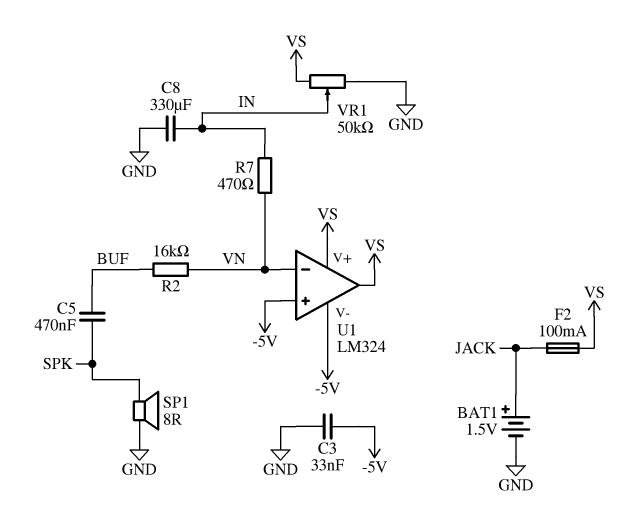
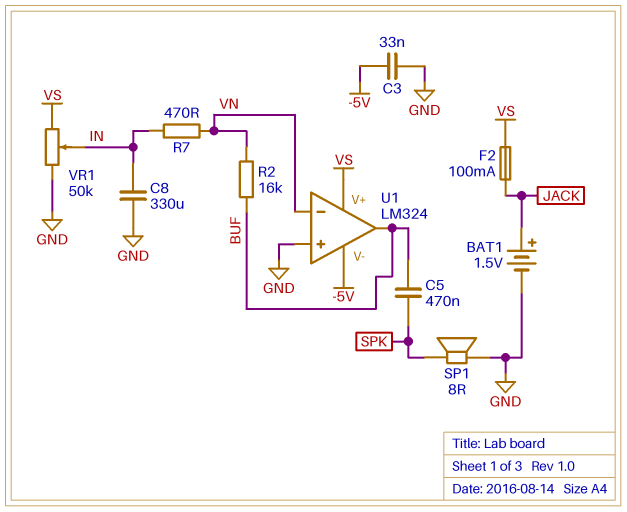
U1 pin in+: -5V -> GND
U1 pin out: VS -> BUF

